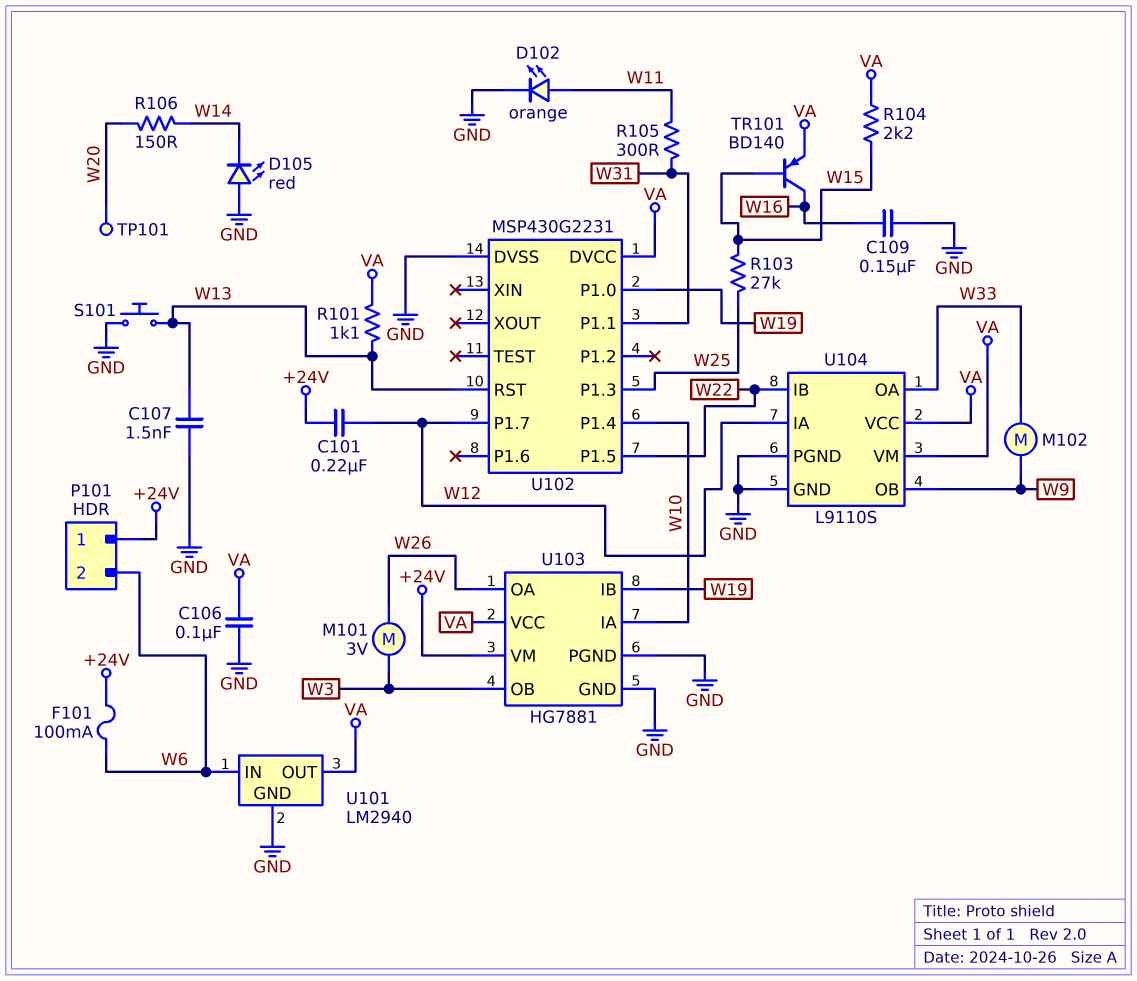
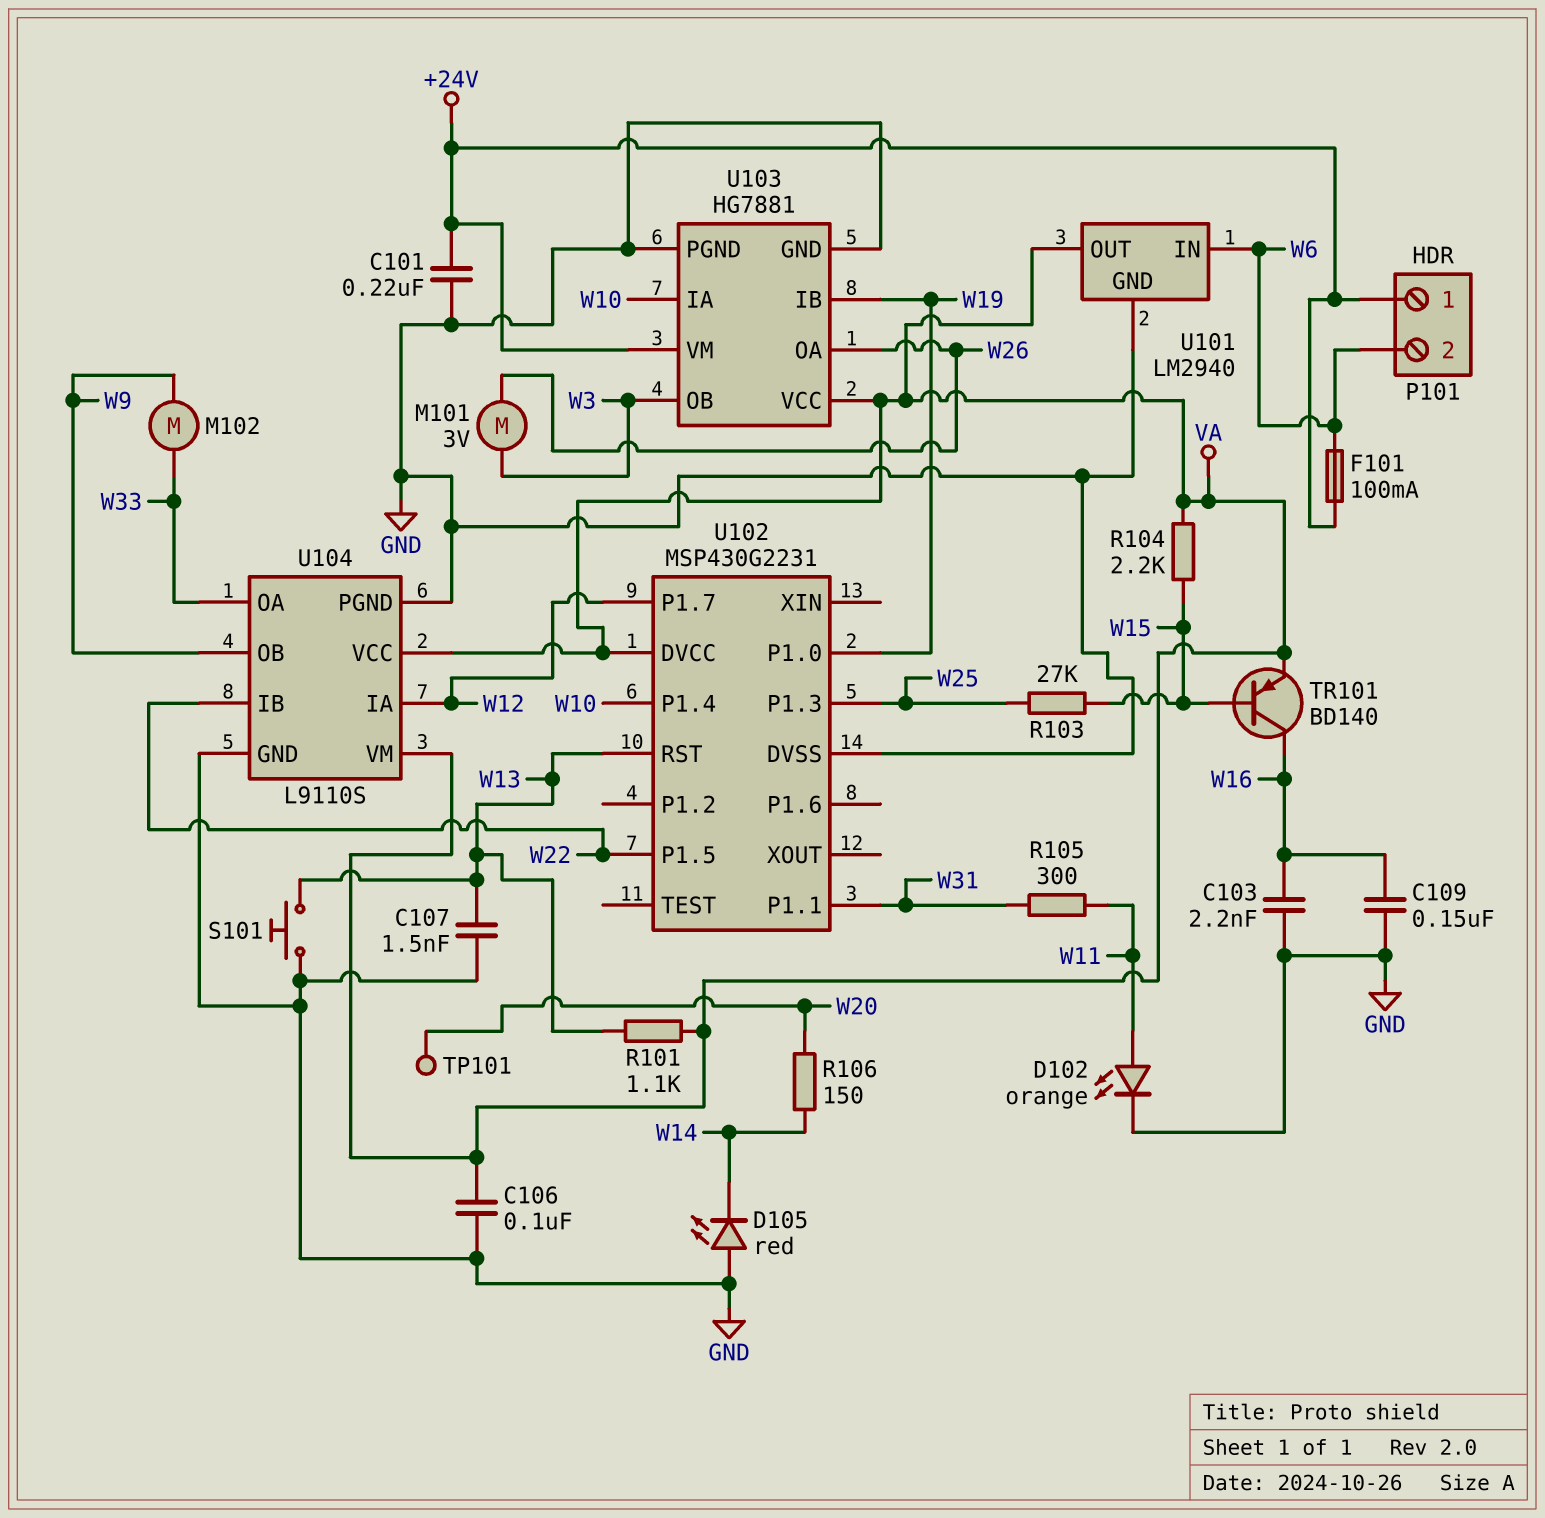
C101: 220nF (+24V, W12) -> 220nF (+24V, GND)
C103: none -> 2.2nF (GND, W16)

